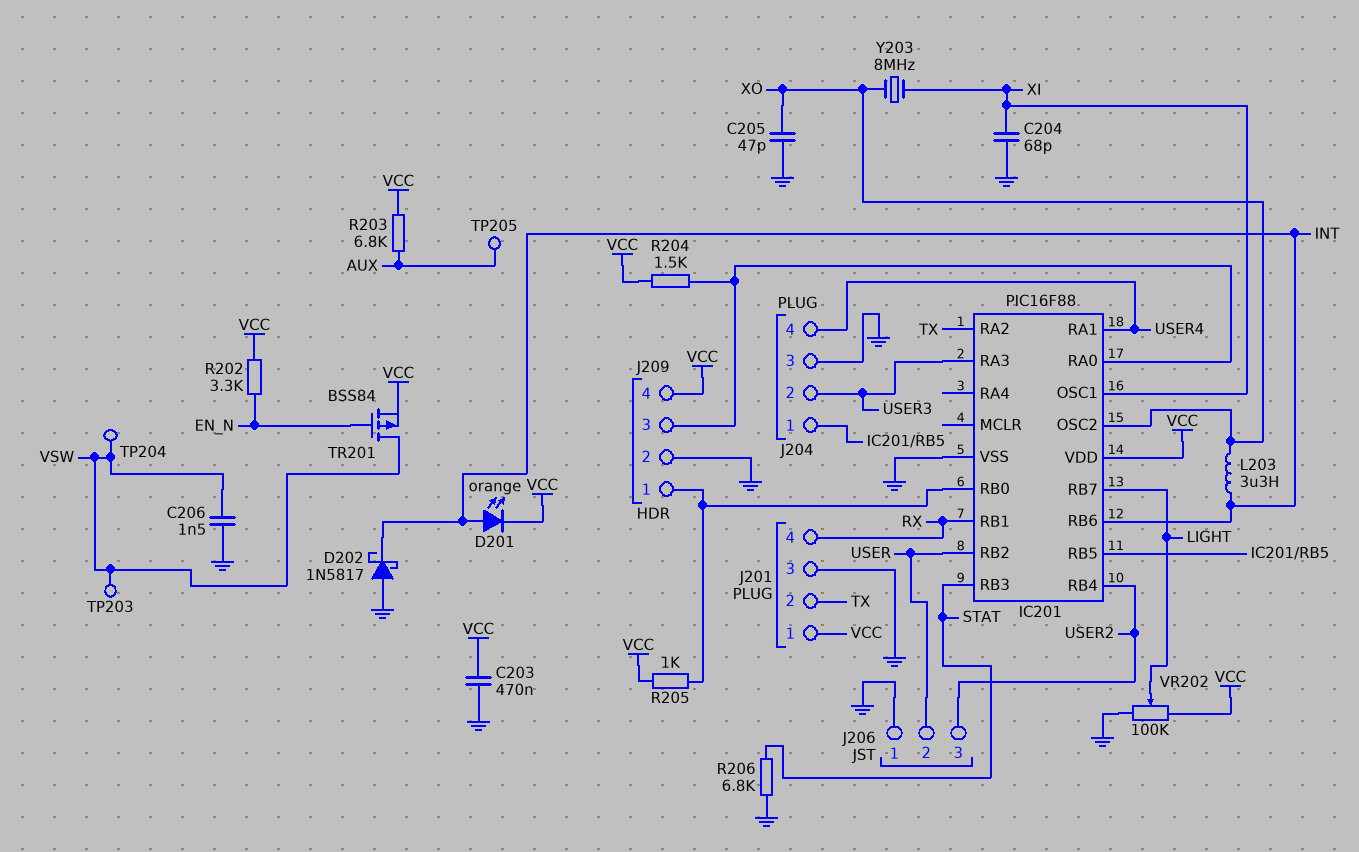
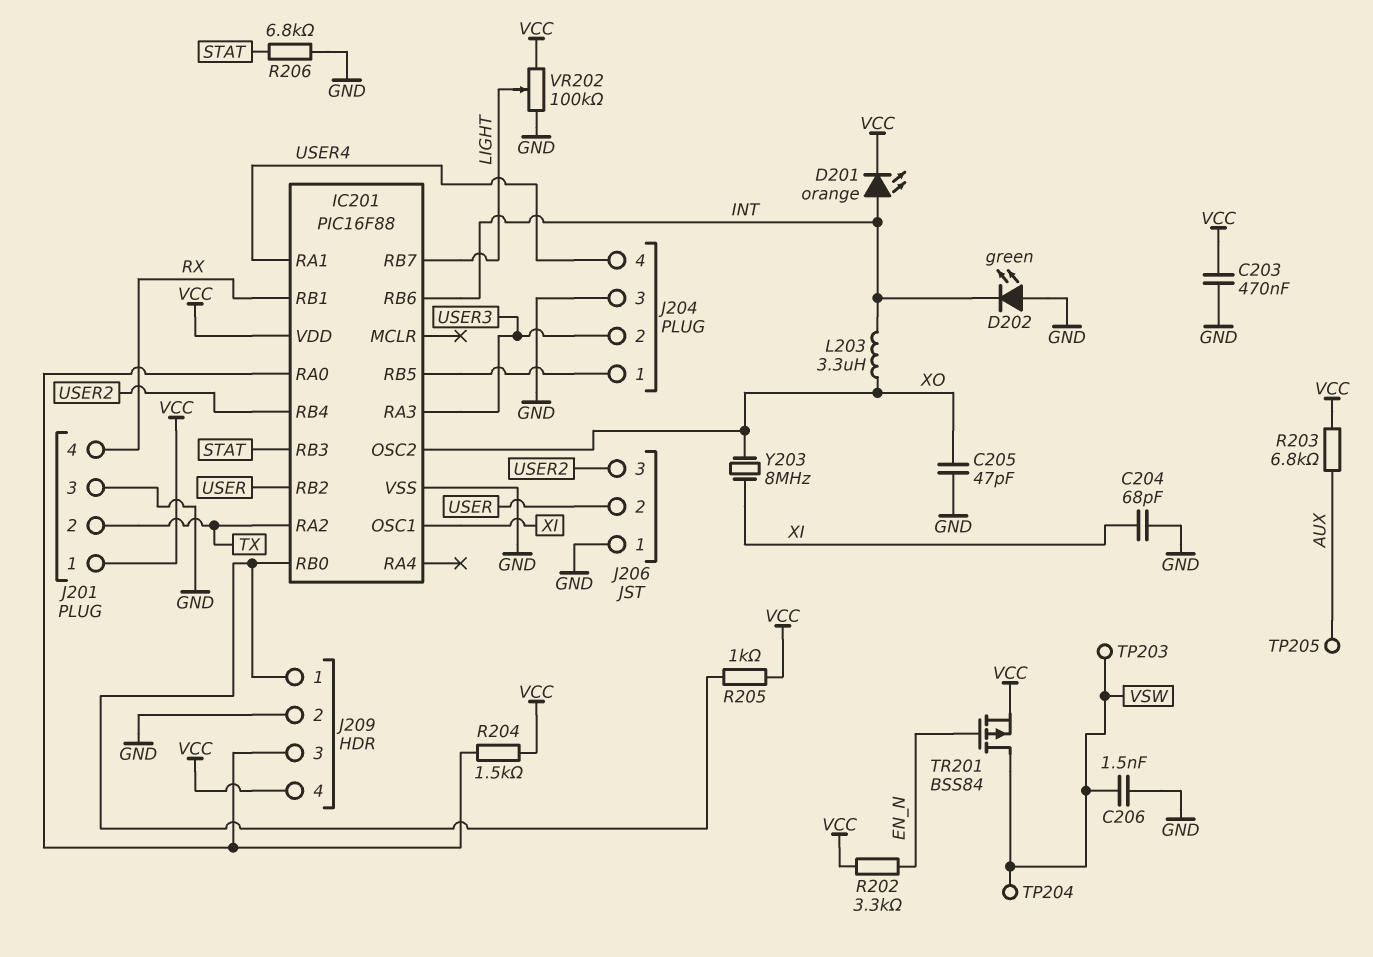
D202: schottky 1N5817 (A GND, K INT) -> LED green (A GND, K INT)

